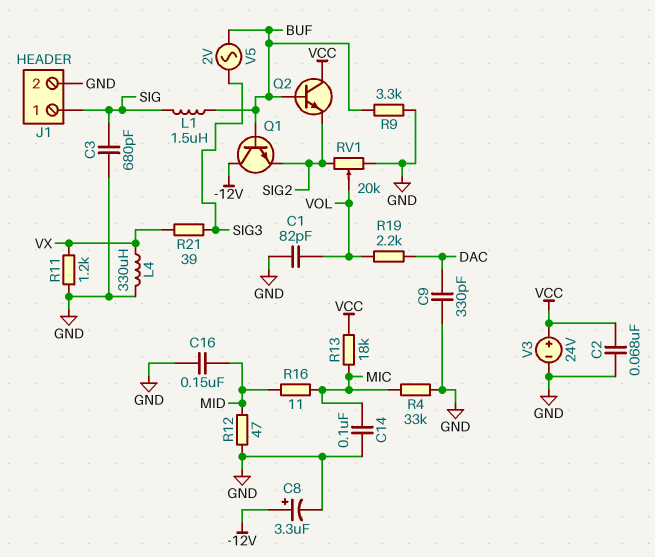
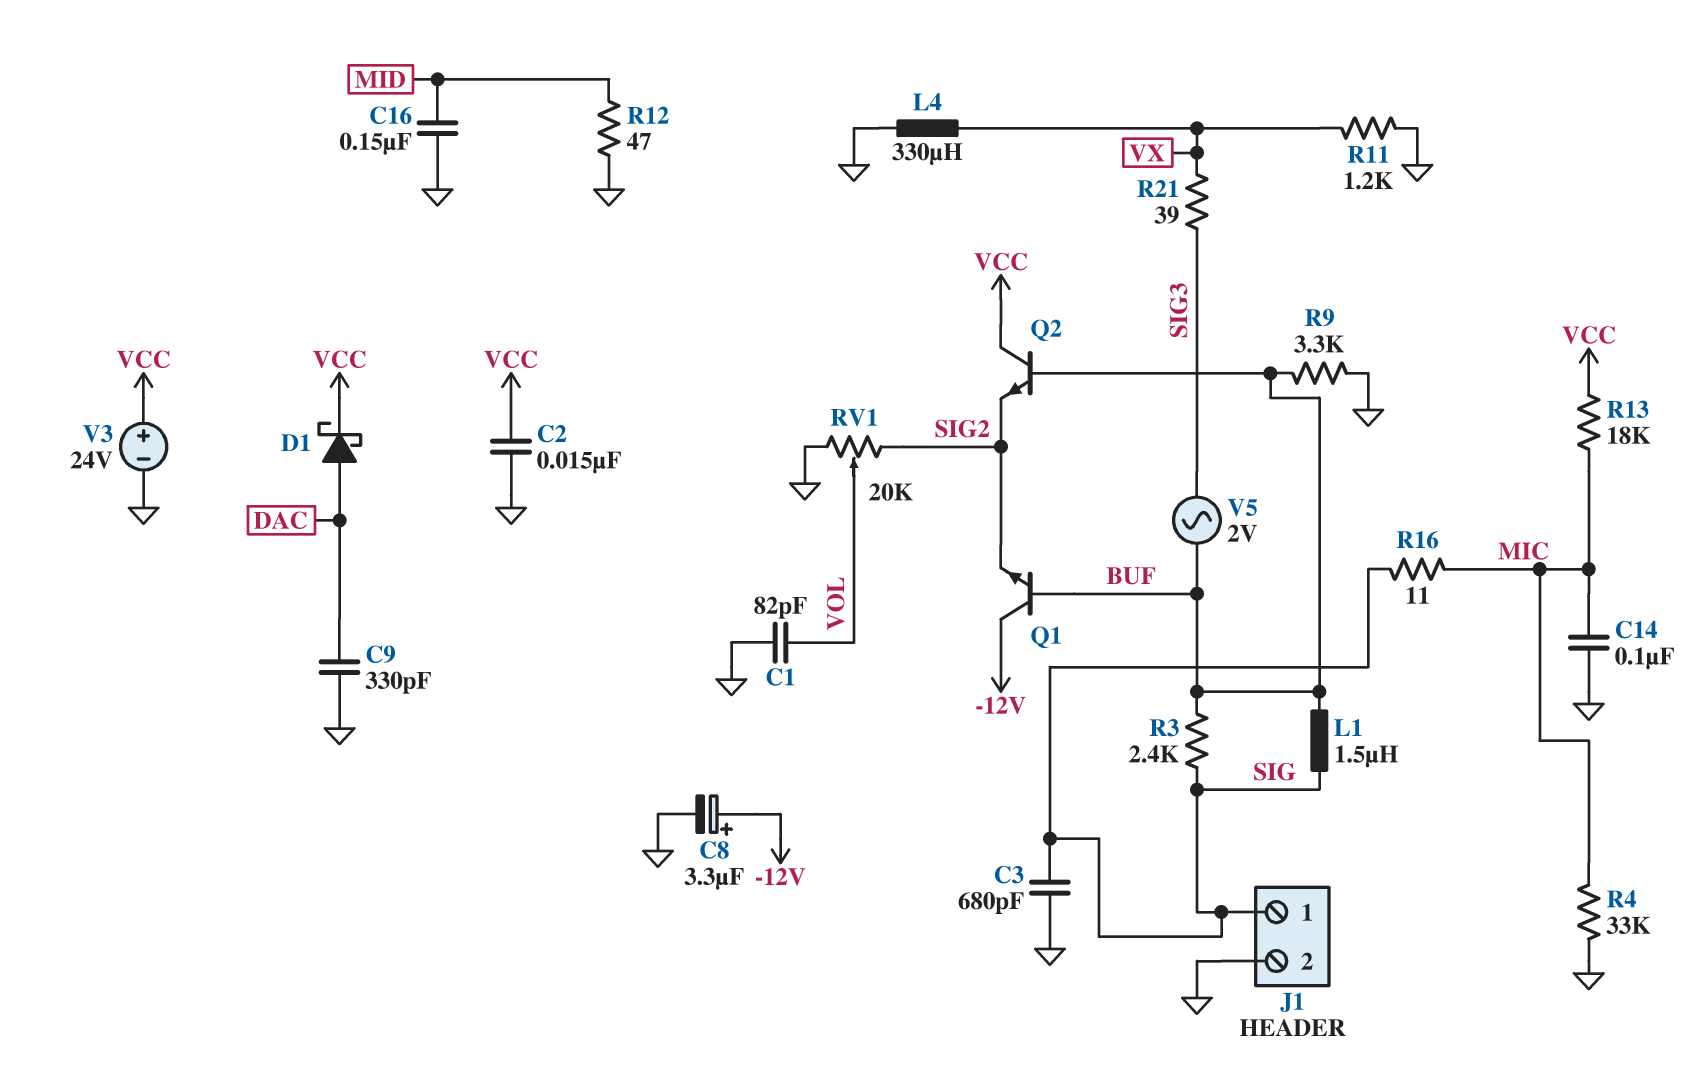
C2: 68nF (GND, VCC) -> 15nF (GND, VCC)
D1: none -> schottky (A DAC, K VCC)
R3: none -> 2.4k (BUF, SIG)
R16: 11 (MIC, MID) -> 11 (MIC, SIG)
R19: 2.2k (DAC, VOL) -> none

